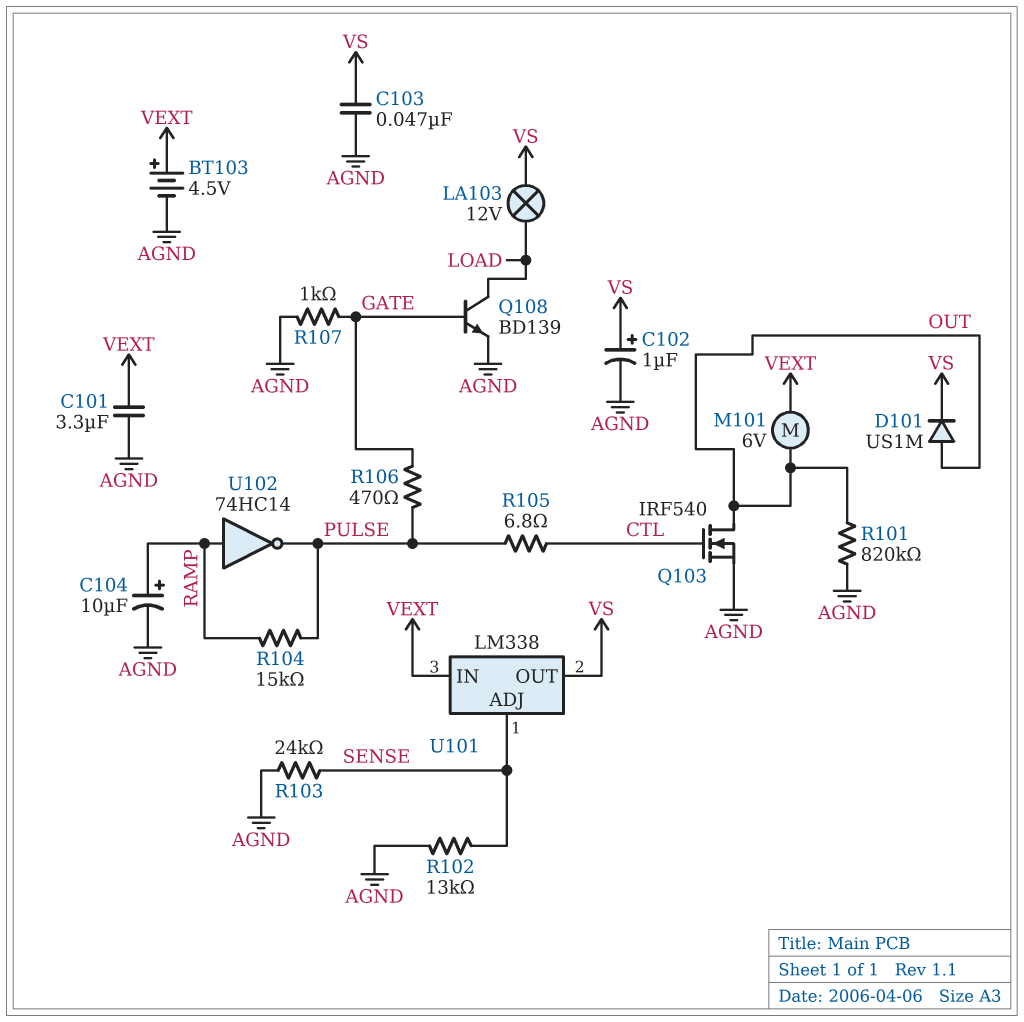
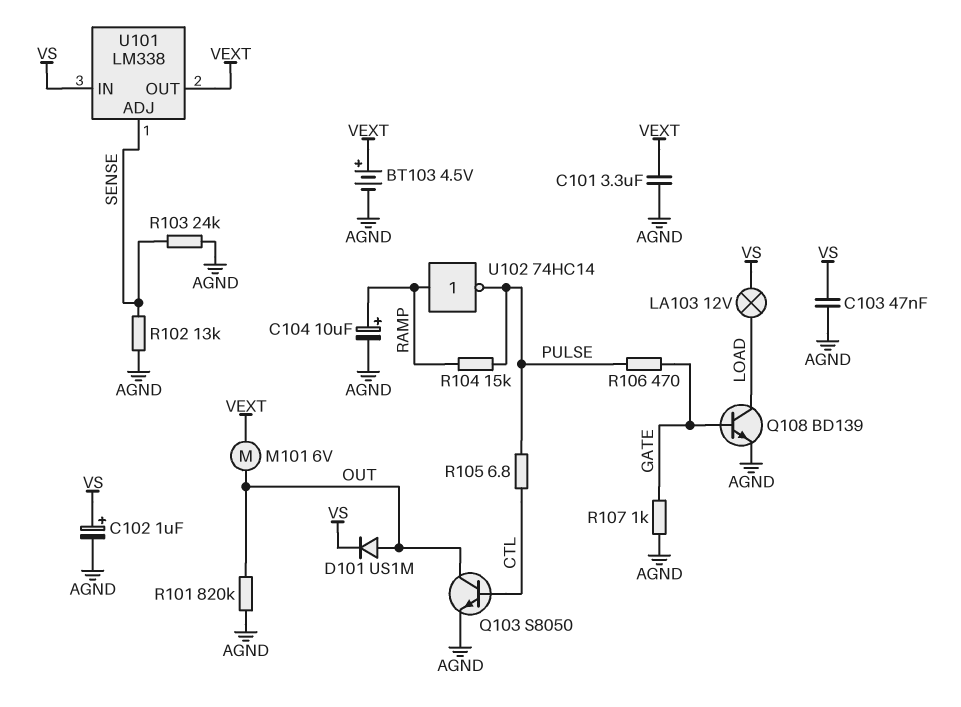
Q103: NMOS IRF540 (G CTL, D OUT, S AGND) -> NPN S8050 (B CTL, C OUT, E AGND)
U101 pin IN: VEXT -> VS
U101 pin OUT: VS -> VEXT

